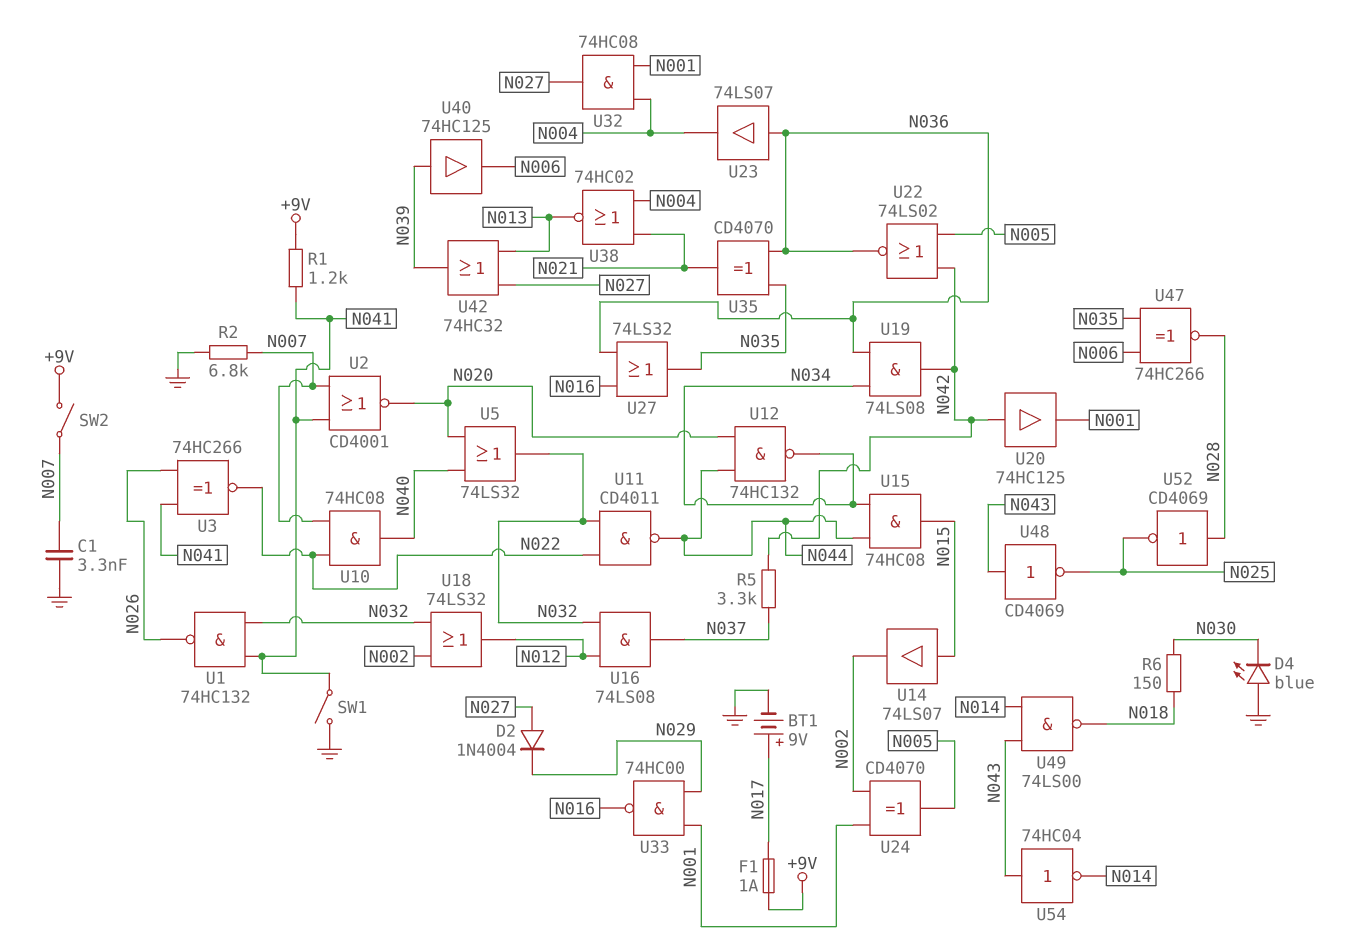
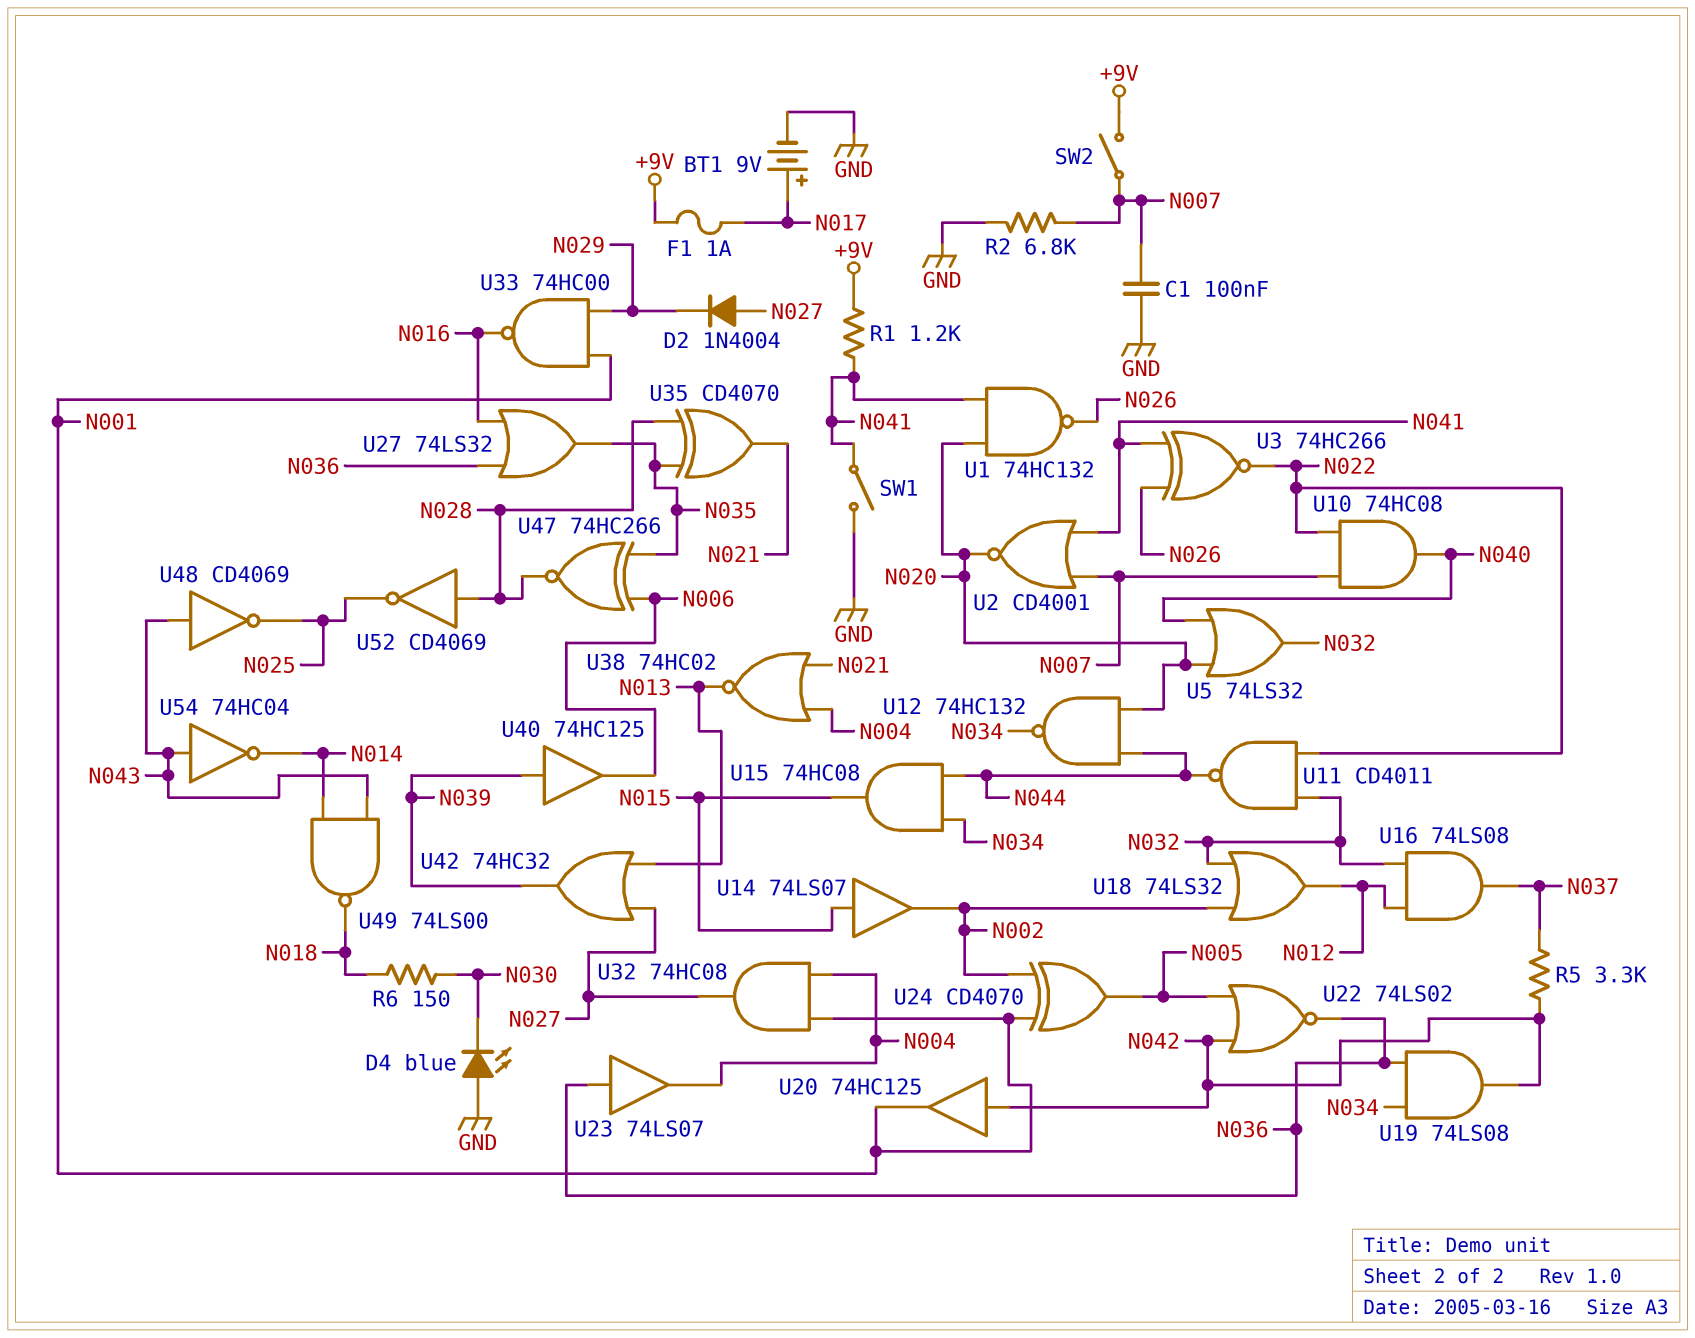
C1: 3.3nF (GND, N007) -> 100nF (GND, N007)
U1: NAND 74HC132 (in N032, in N041, out N026) -> NAND 74HC132 (in N020, in N041, out N026)
U35: XOR CD4070 (in N035, in N036, out N021) -> XOR CD4070 (in N028, in N035, out N021)

